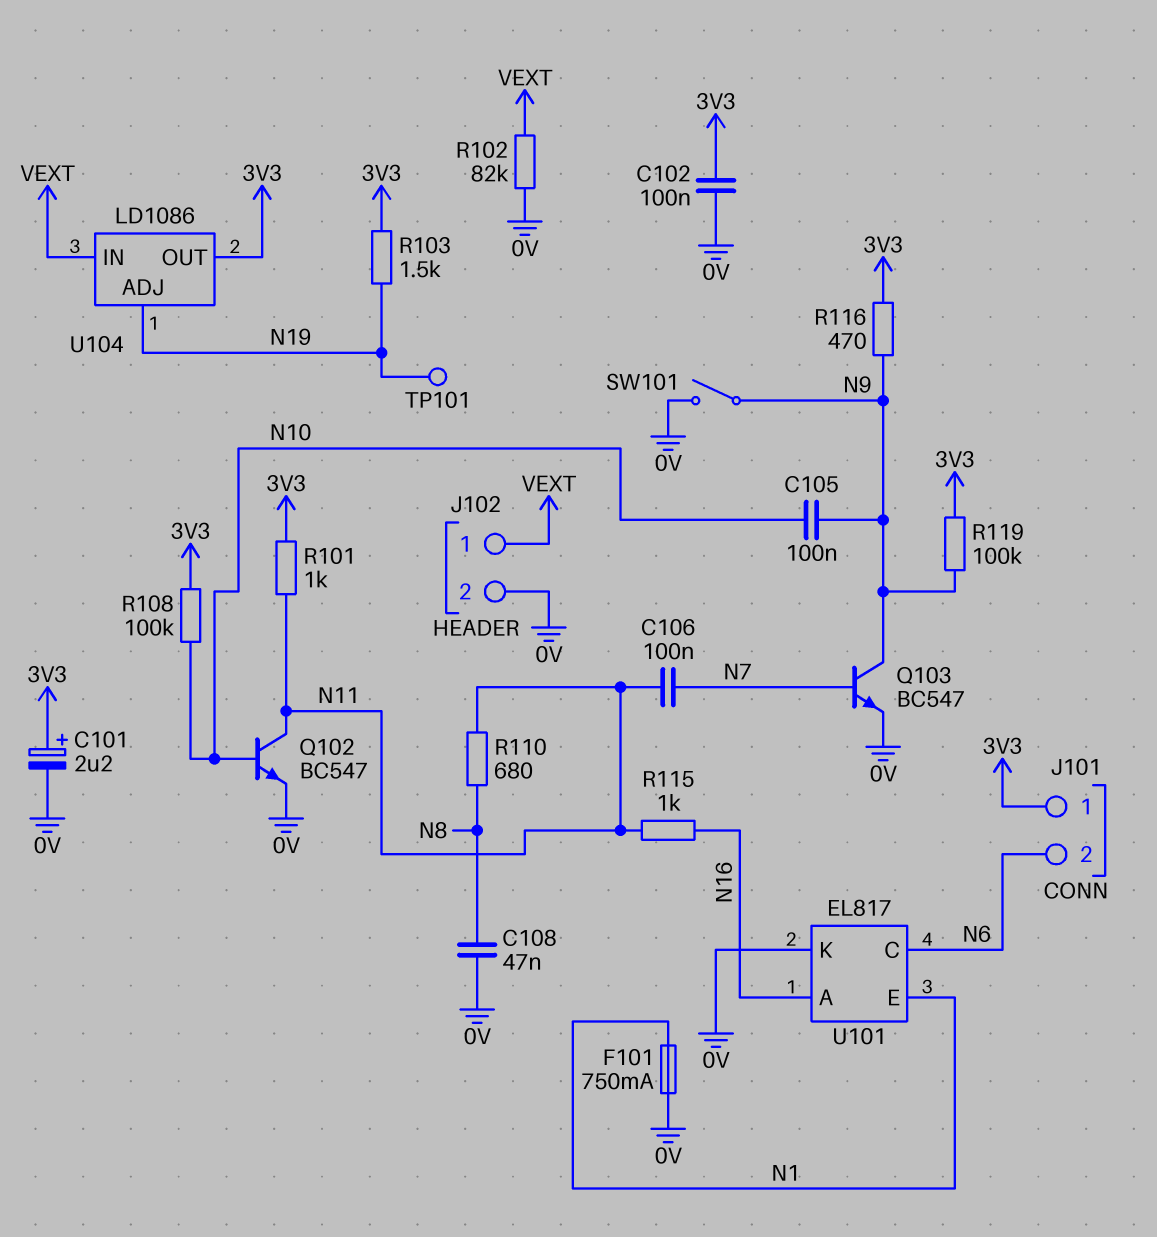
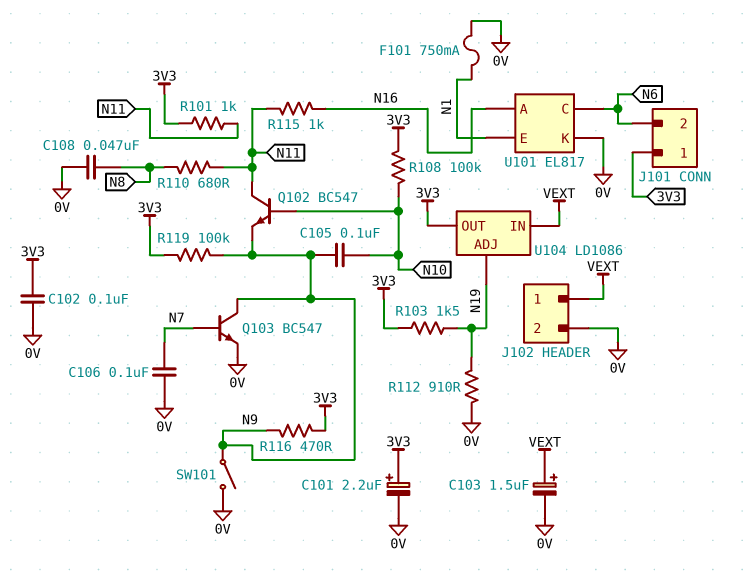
C103: none -> 1.5uF (plus VEXT, minus 0V)
C106: 100nF (N7, N11) -> 100nF (0V, N7)
Q102: NPN BC547 (B N10, C N11, E 0V) -> NPN BC547 (B N10, C N11, E N9)
R102: 82k (0V, VEXT) -> none
R112: none -> 910 (0V, N19)
TP101: test point (N19) -> none

